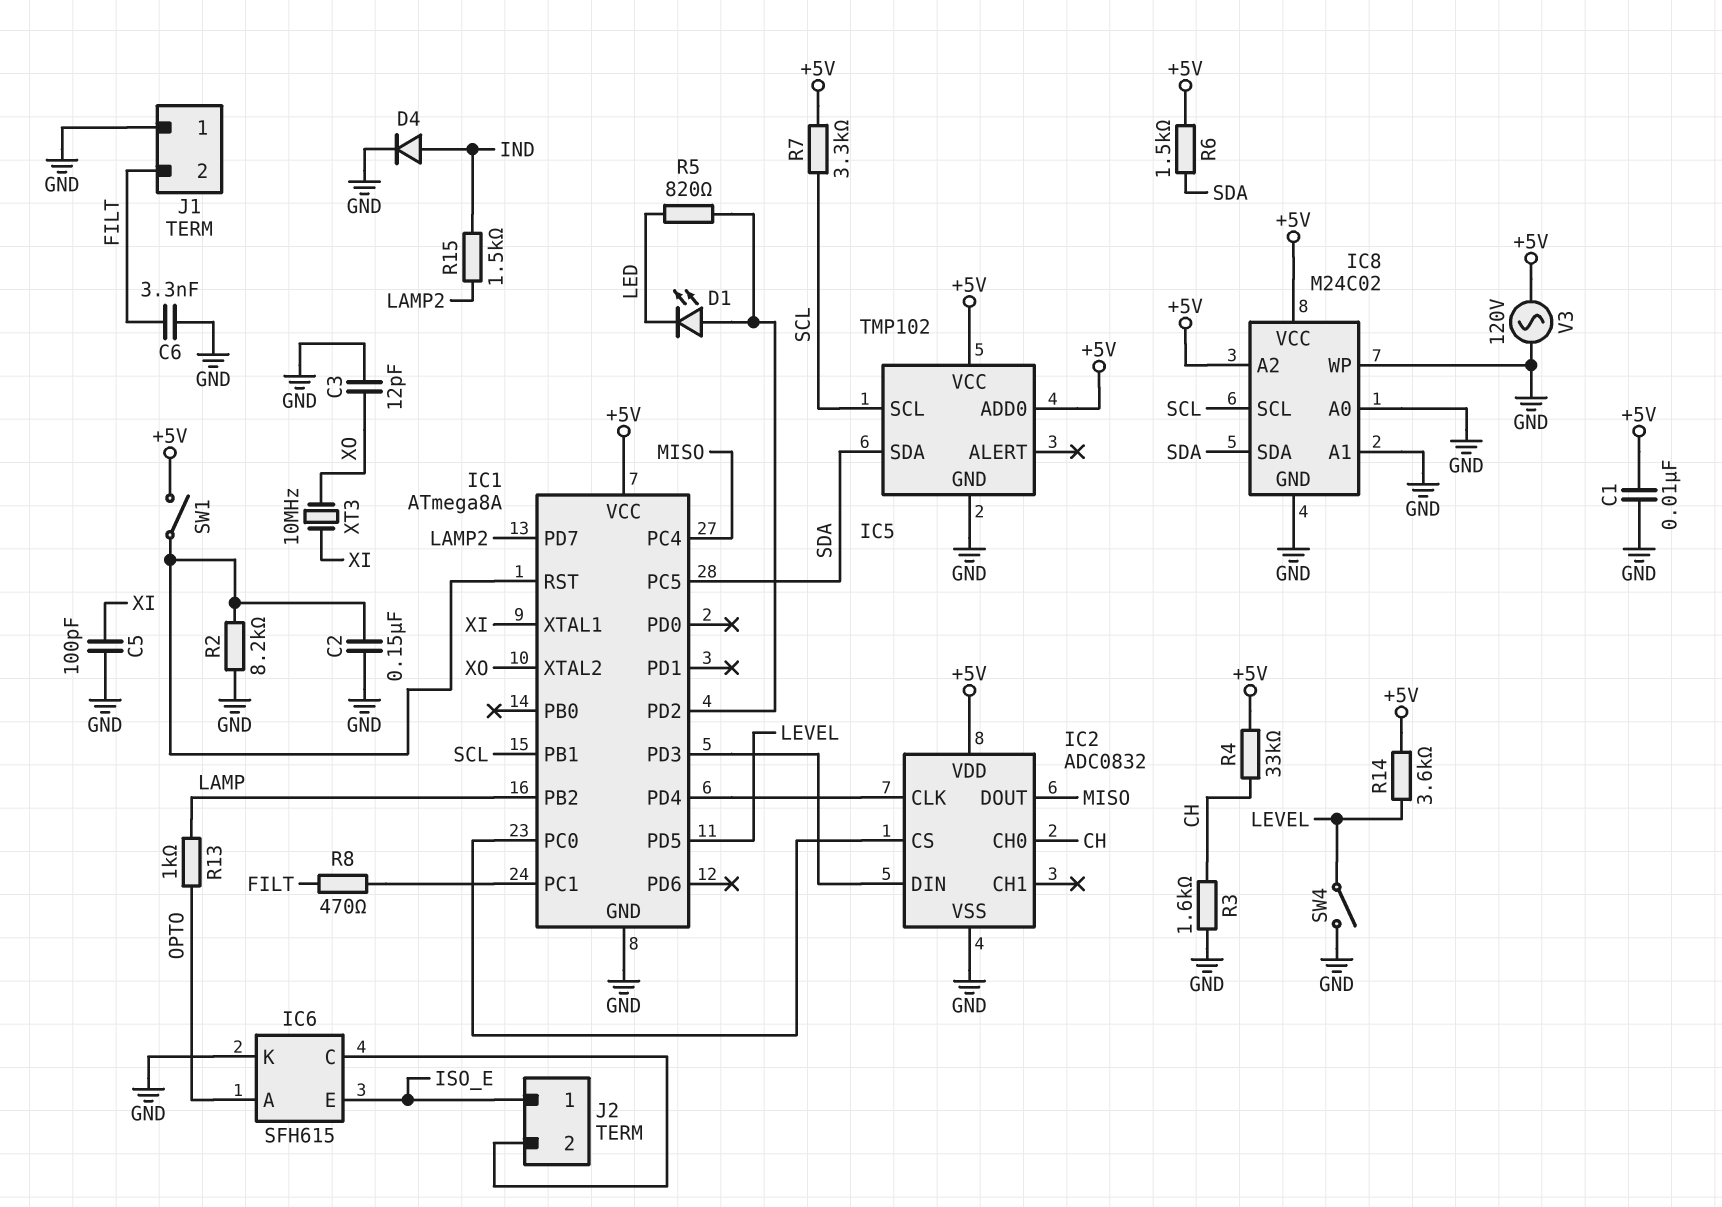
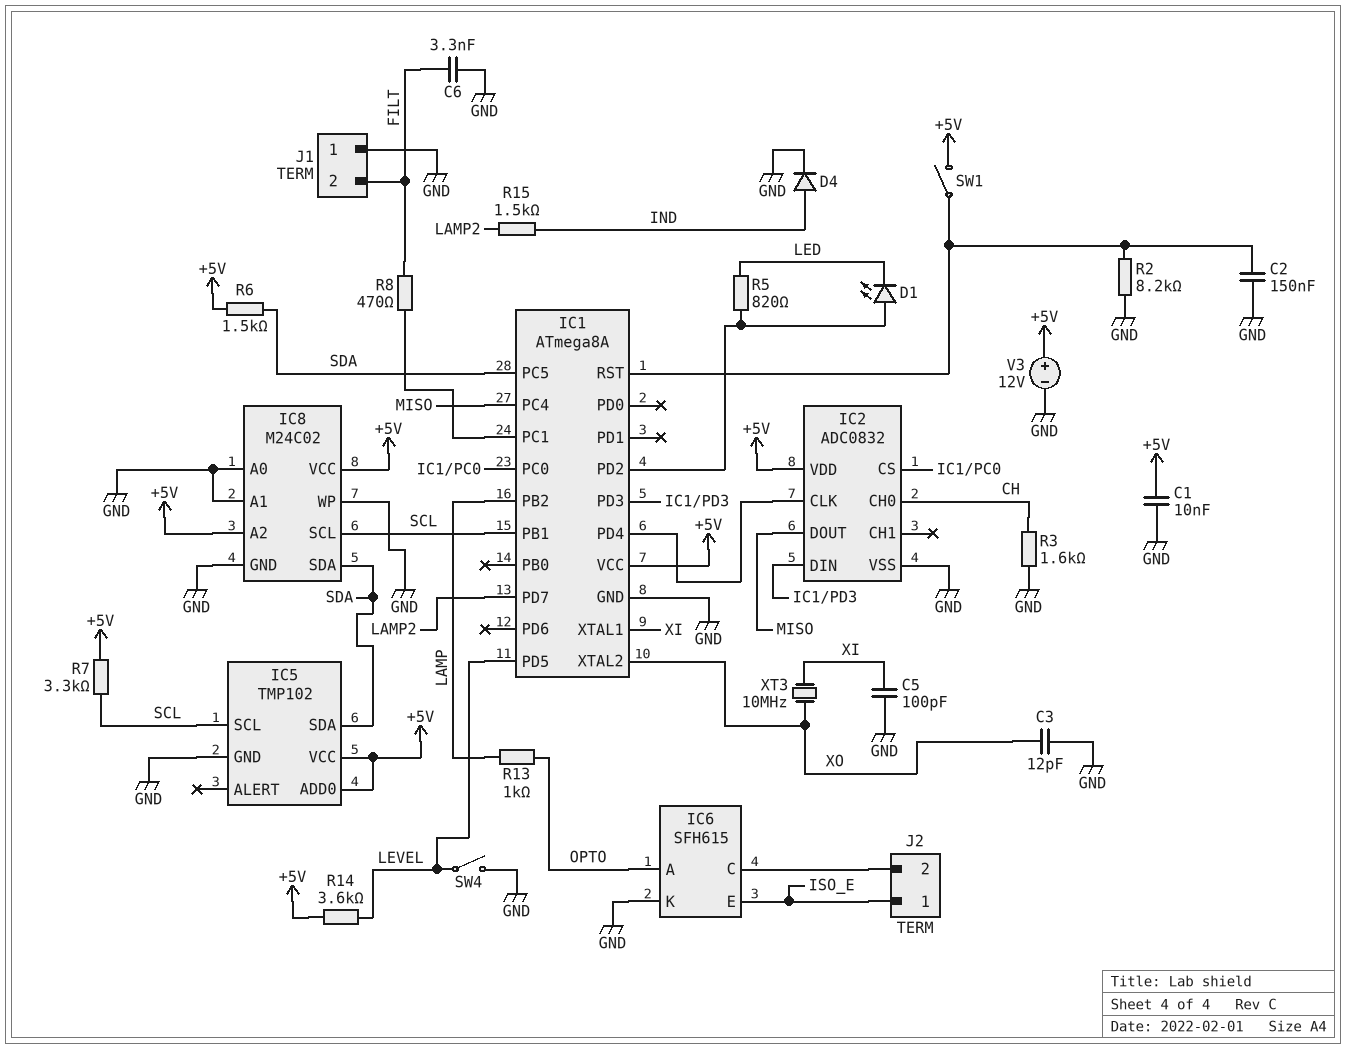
R4: 33k (+5V, CH) -> none
V3: AC 120V (+5V, GND) -> 12V (plus +5V, minus GND)

